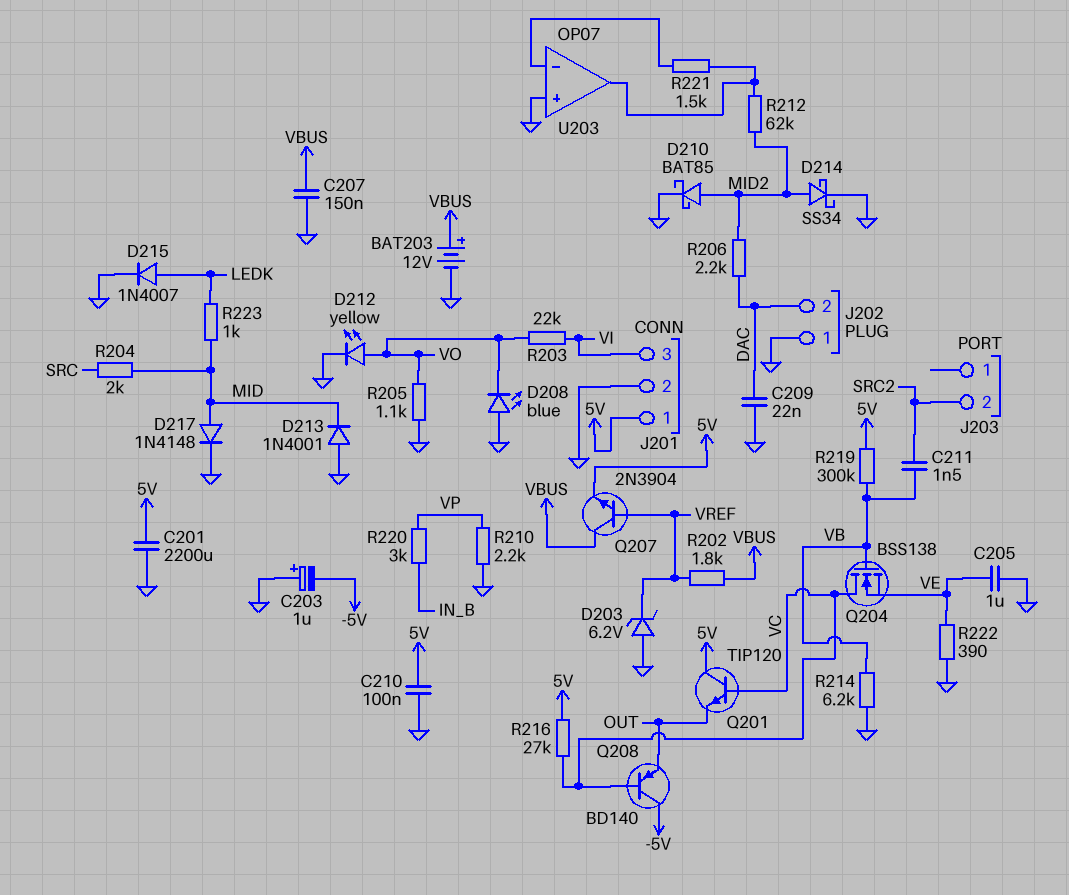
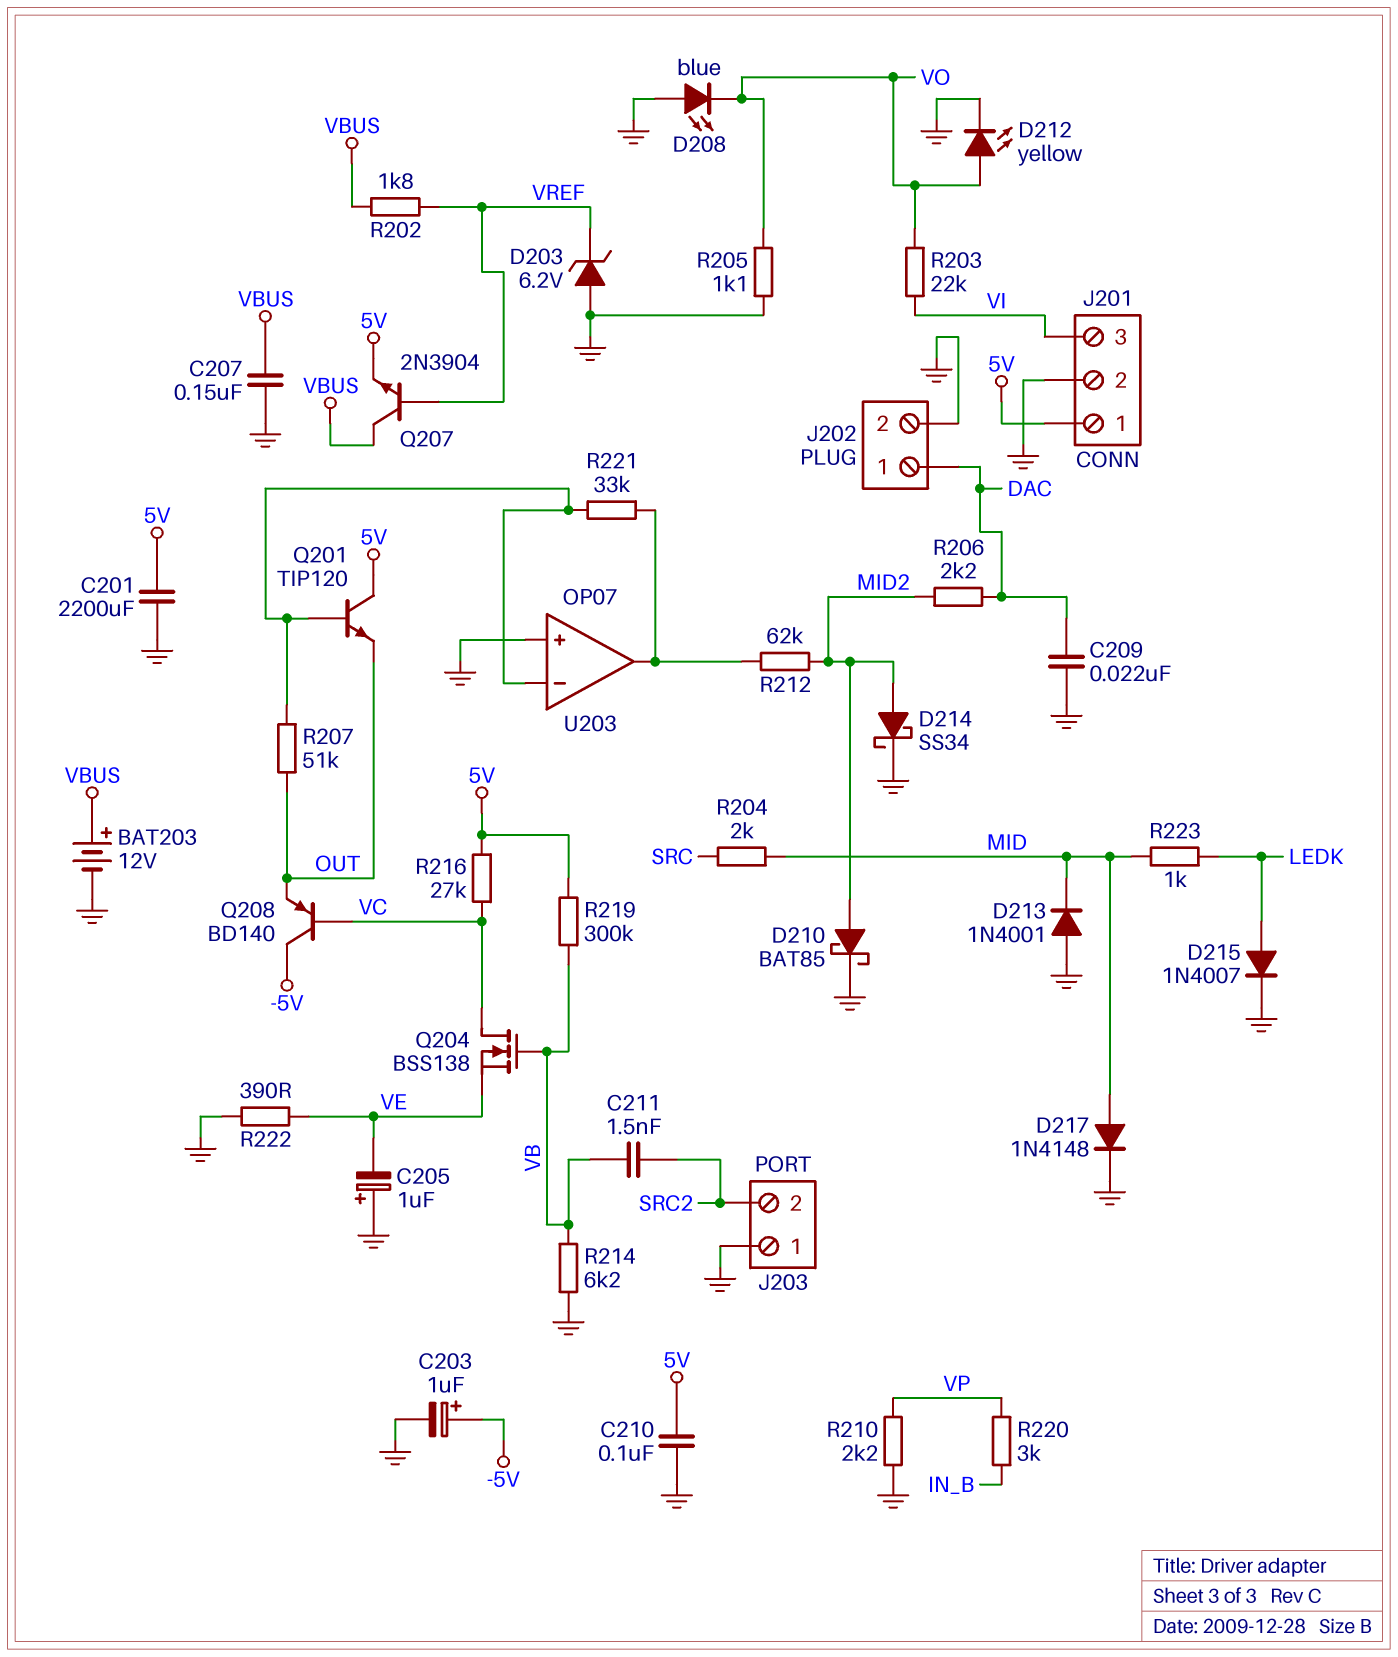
C203: 1uF (plus GND, minus -5V) -> 1uF (plus -5V, minus GND)
C205: 1uF (GND, VE) -> 1uF (plus GND, minus VE)
J202 pin 1: GND -> DAC
J202 pin 2: DAC -> GND
J203 pin 1: none -> GND
Q201: NPN TIP120 (B VC, C 5V, E OUT) -> NPN TIP120 (B U203/in-, C 5V, E OUT)
R207: none -> 51k (OUT, U203/in-)
R221: 1.5k (U203/in-, U203/out) -> 33k (U203/in-, U203/out)

